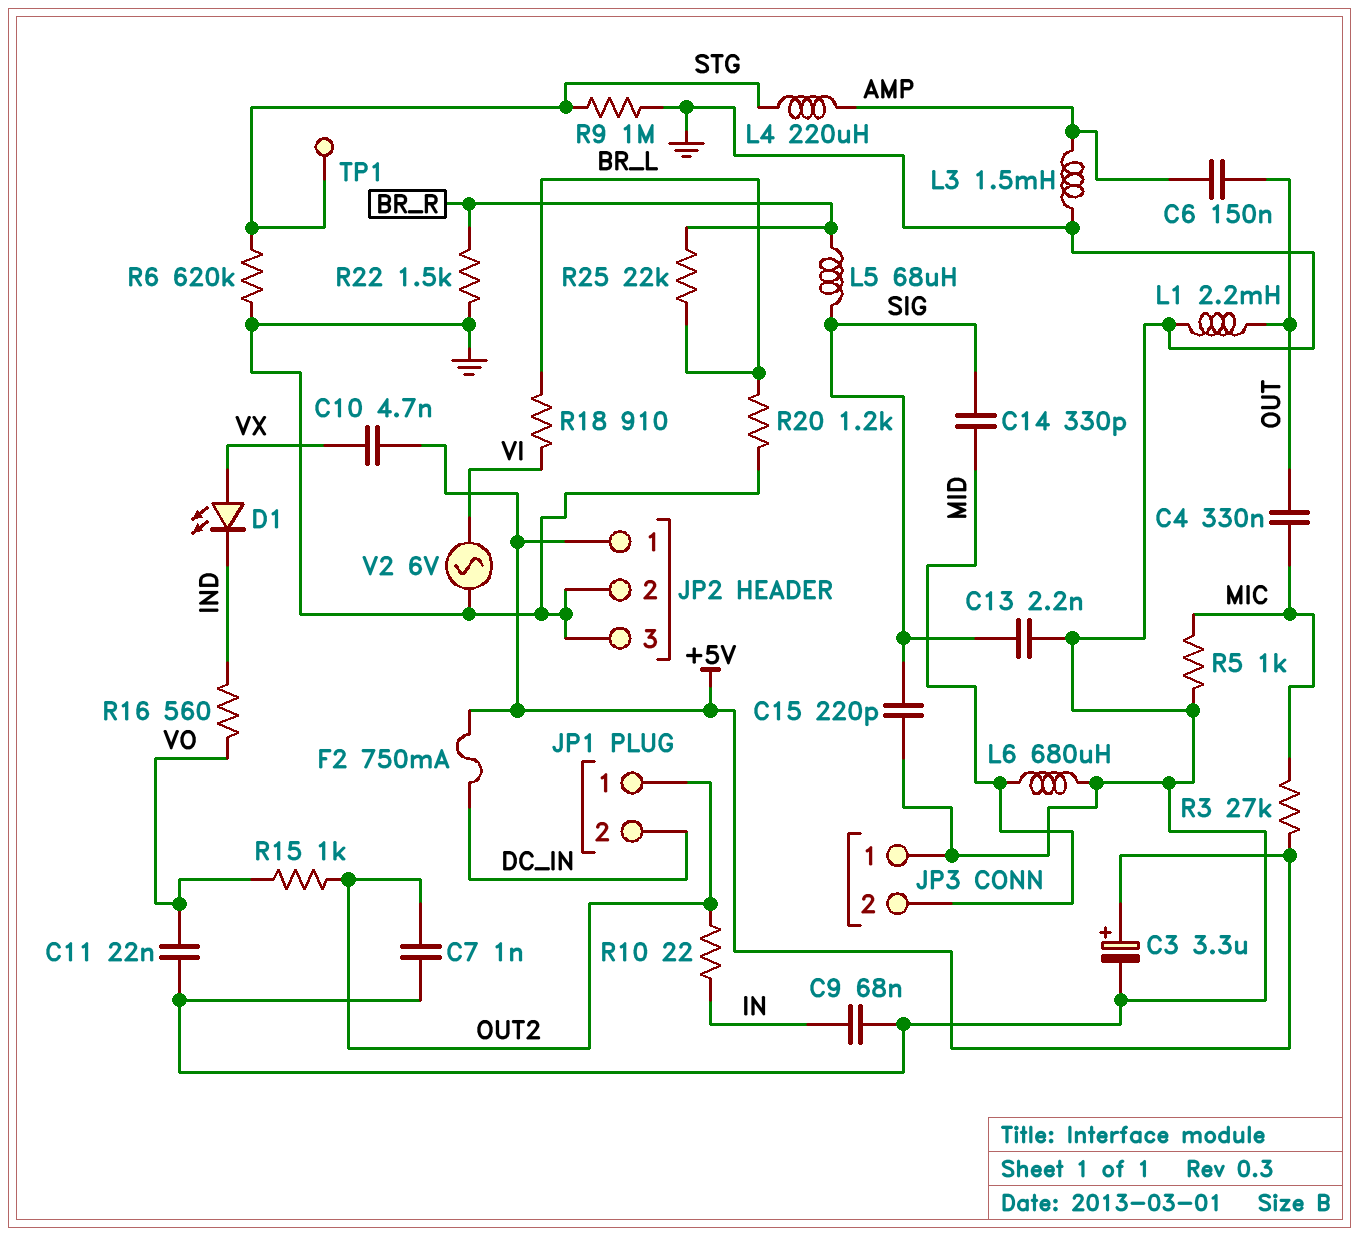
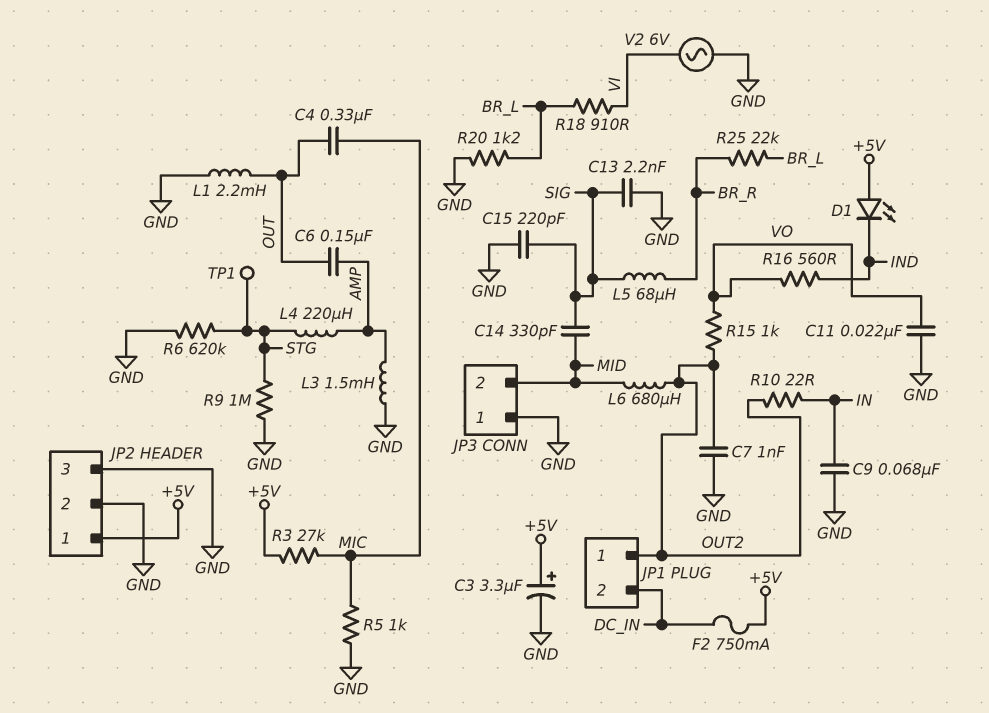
C10: 4.7nF (+5V, VX) -> none
D1: LED (A VX, K IND) -> LED (A +5V, K IND)
L6: 680uH (GND, MID) -> 680uH (MID, OUT2)
R22: 1.5k (BR_R, GND) -> none

